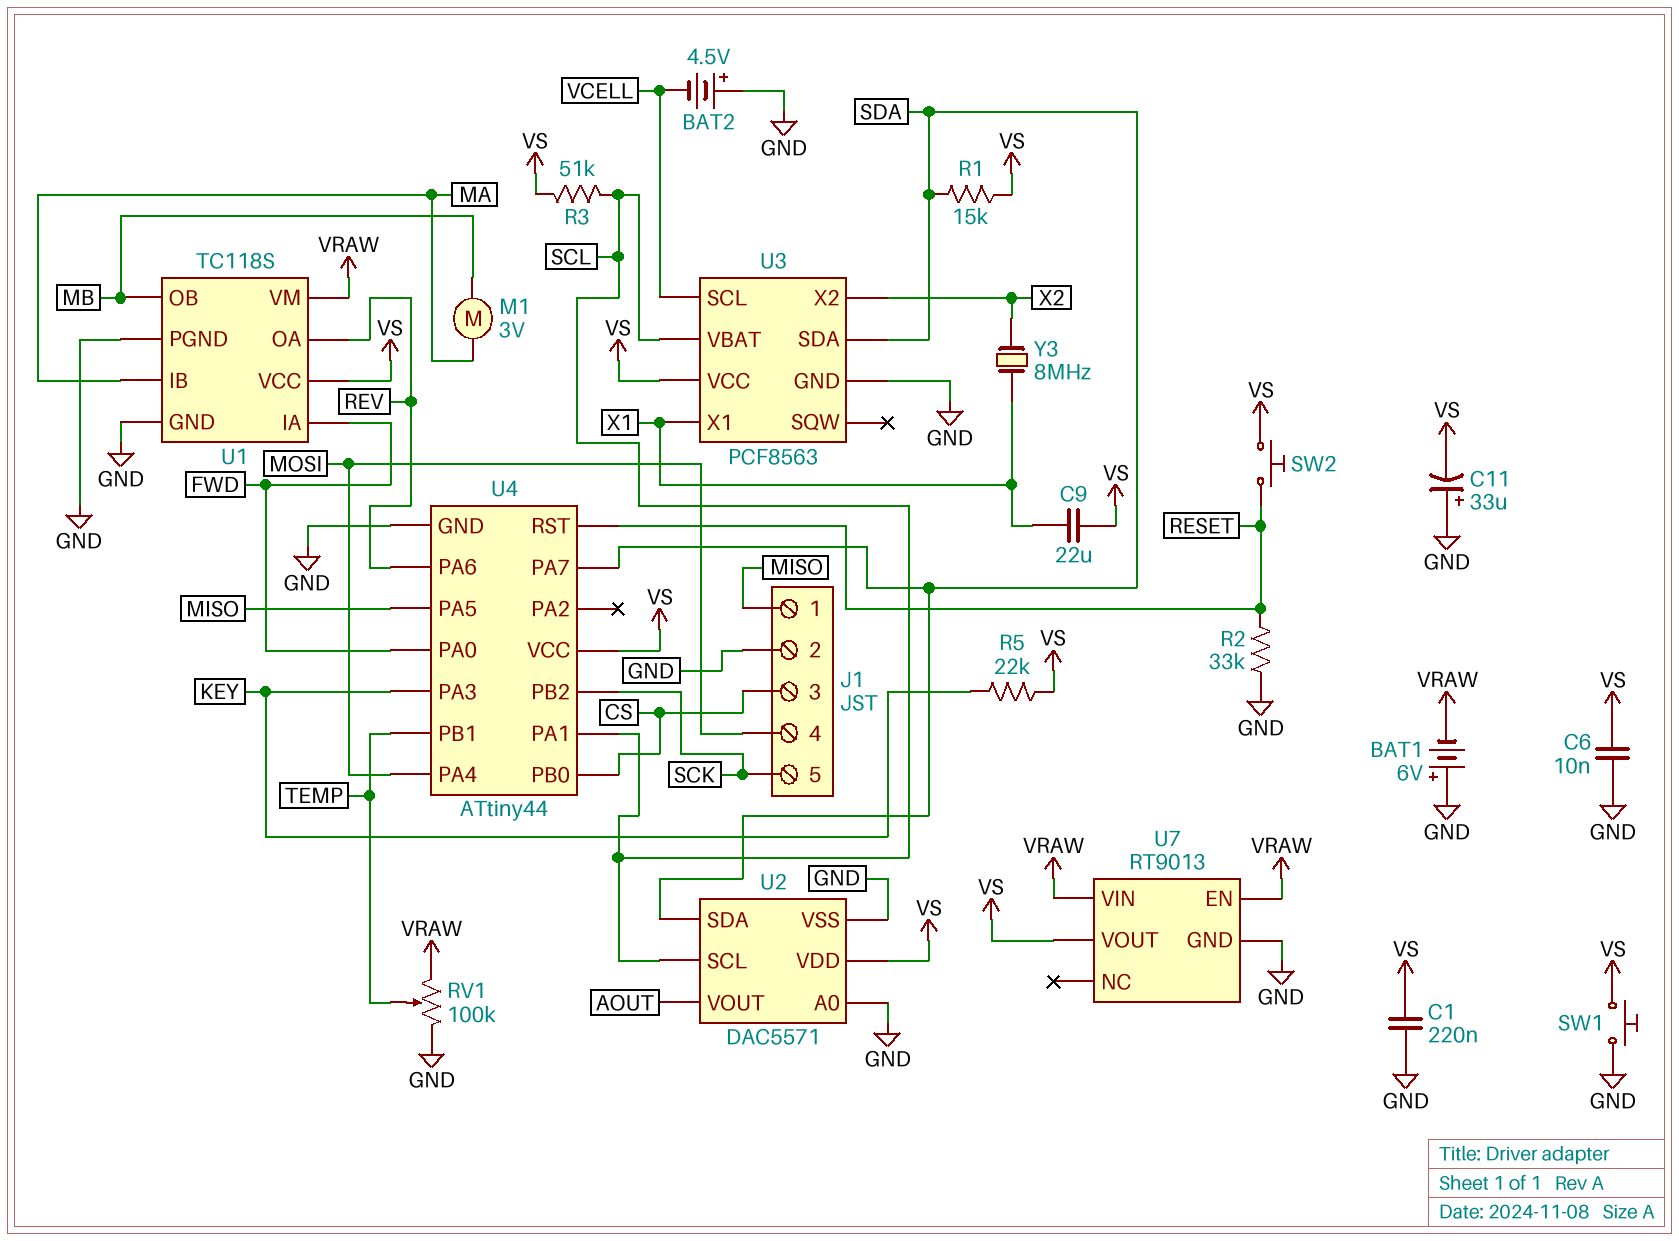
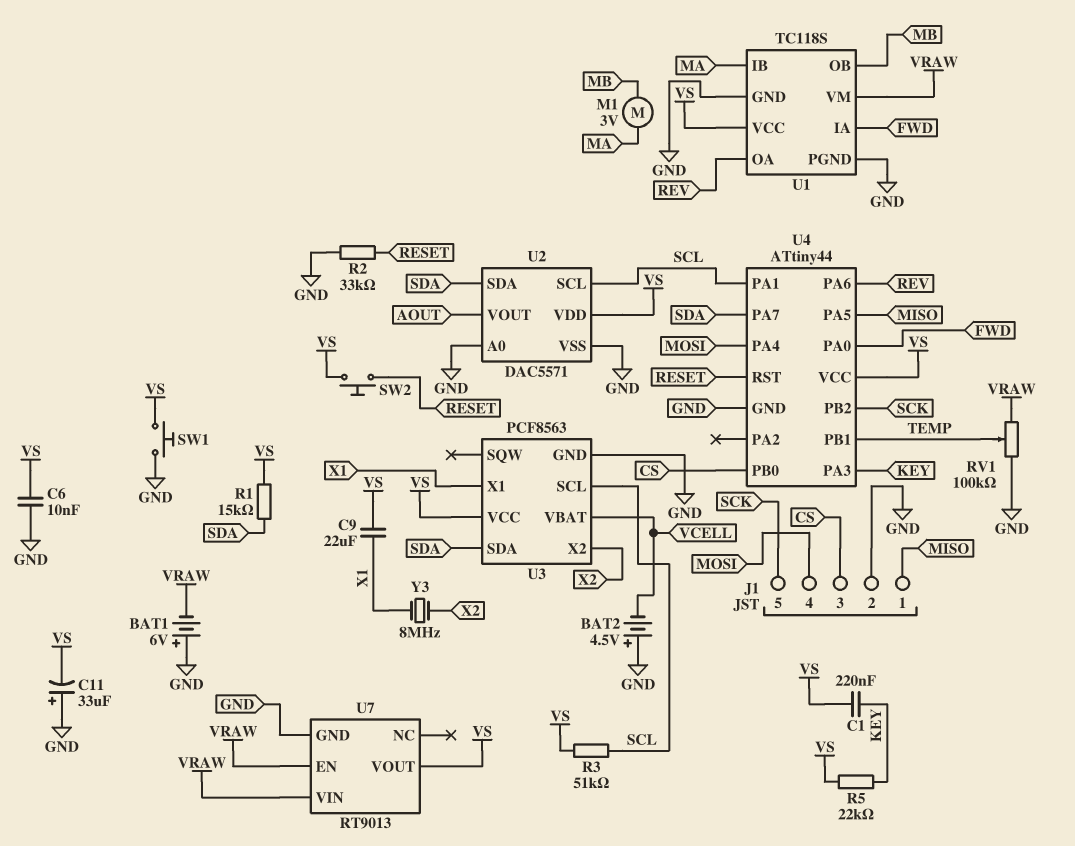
C1: 220nF (GND, VS) -> 220nF (KEY, VS)
U3 pin SCL: VCELL -> SCL
U3 pin VBAT: SCL -> VCELL

